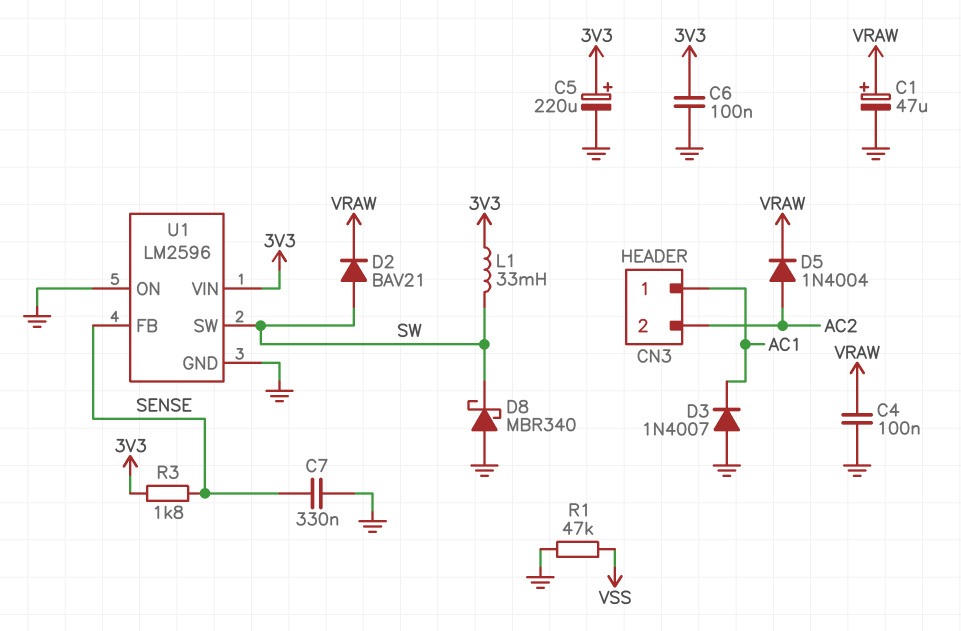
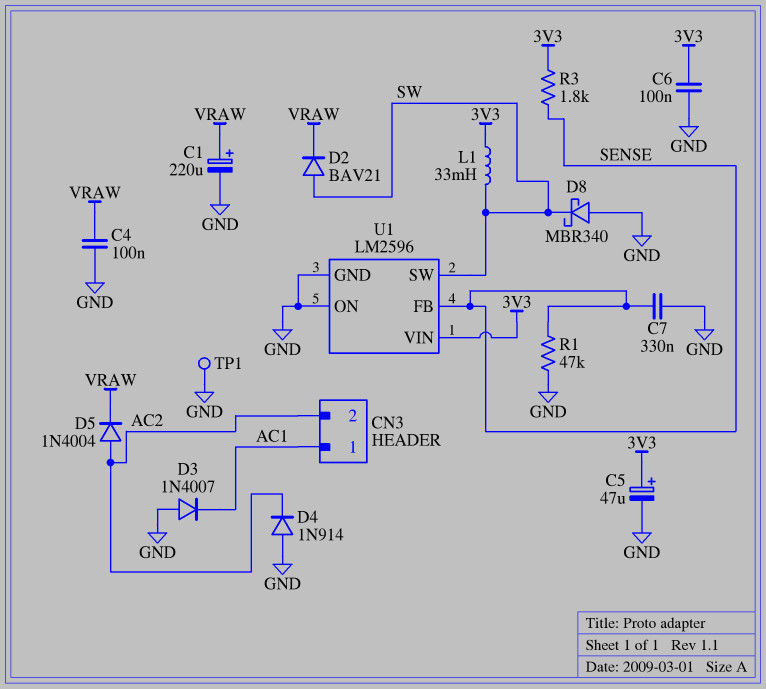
C1: 47uF (plus VRAW, minus GND) -> 220uF (plus VRAW, minus GND)
C5: 220uF (plus 3V3, minus GND) -> 47uF (plus 3V3, minus GND)
D4: none -> diode 1N914 (A GND, K AC2)
R1: 47k (GND, VSS) -> 47k (GND, SENSE)
TP1: none -> test point (GND)

